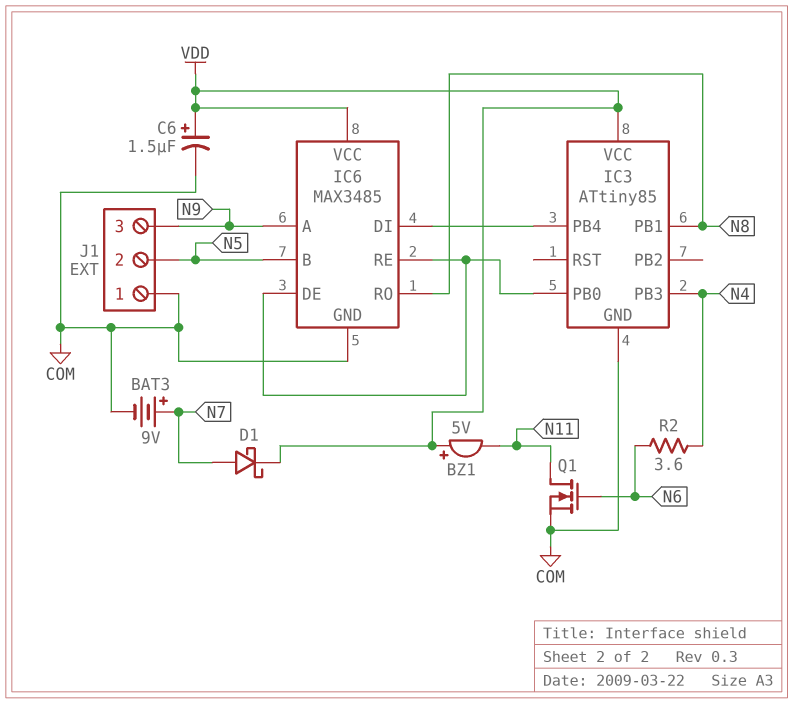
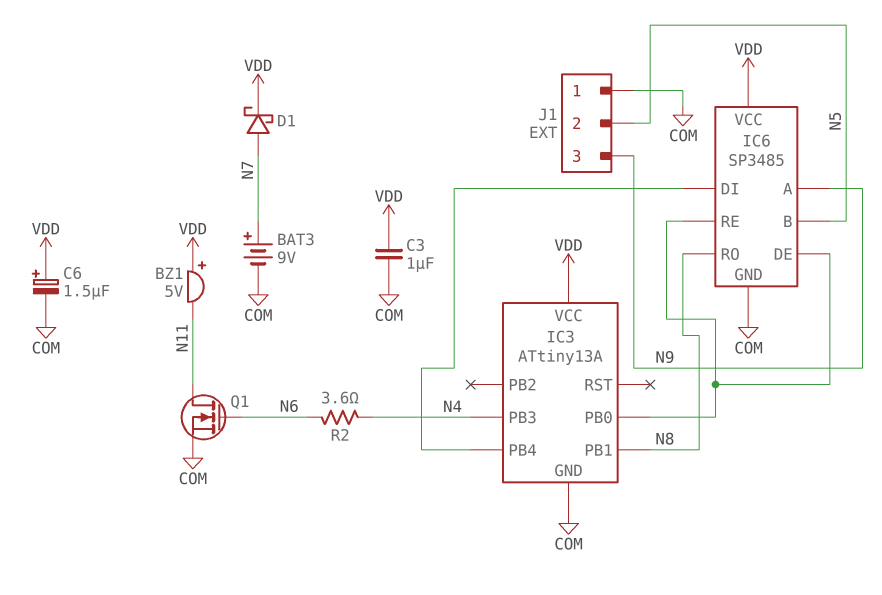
C3: none -> 1uF (COM, VDD)
IC3: ATtiny85 -> ATtiny13A
IC6: MAX3485 -> SP3485

